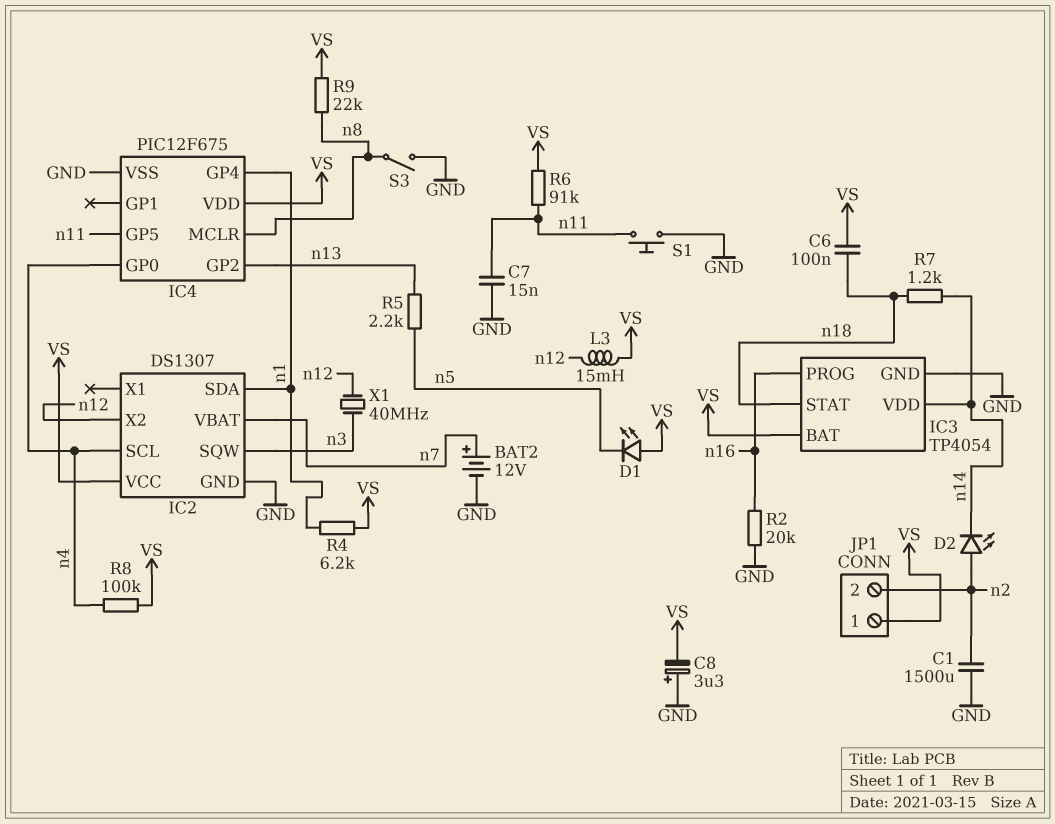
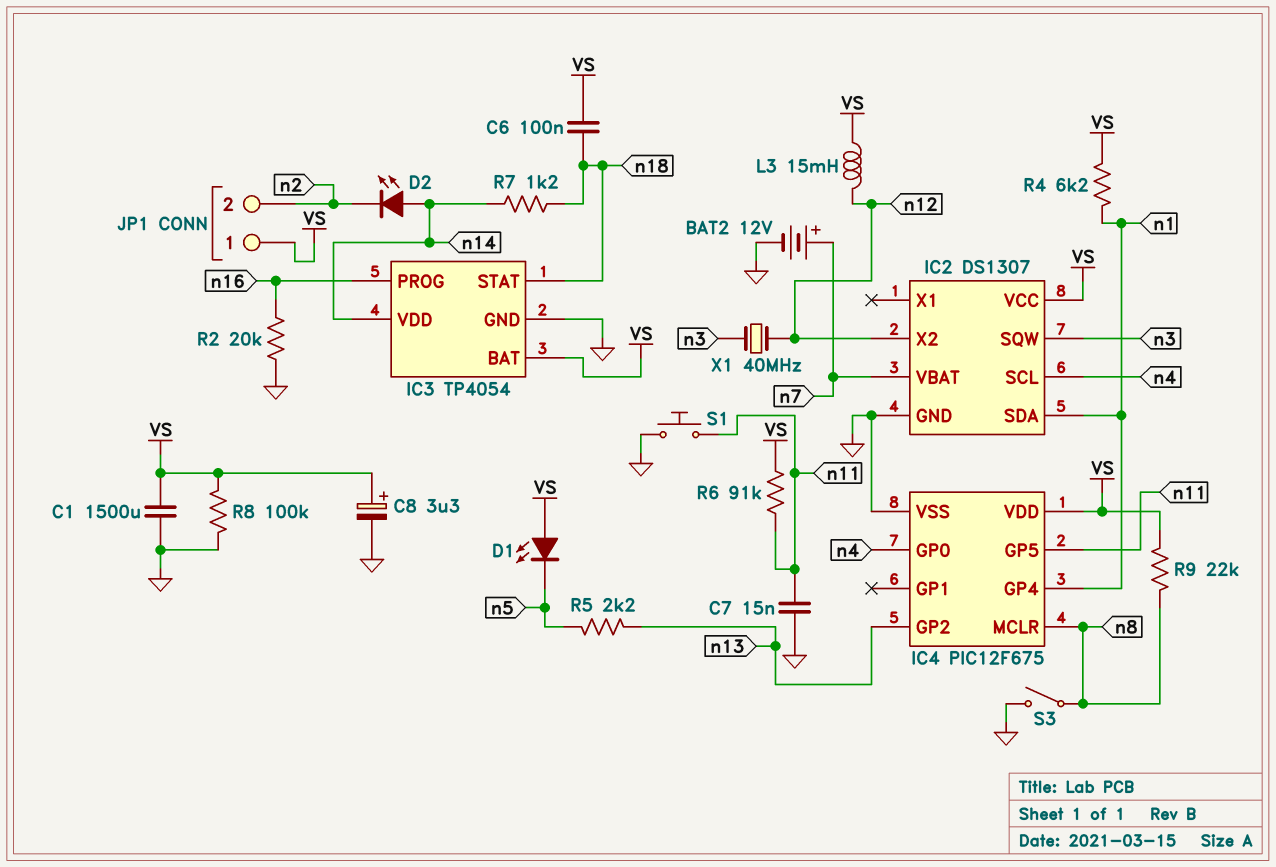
C1: 1500uF (GND, n2) -> 1500uF (GND, VS)
C8: 3.3uF (plus GND, minus VS) -> 3.3uF (plus VS, minus GND)
D2: LED (A n2, K n14) -> LED (A n14, K n2)
R8: 100k (VS, n4) -> 100k (GND, VS)

